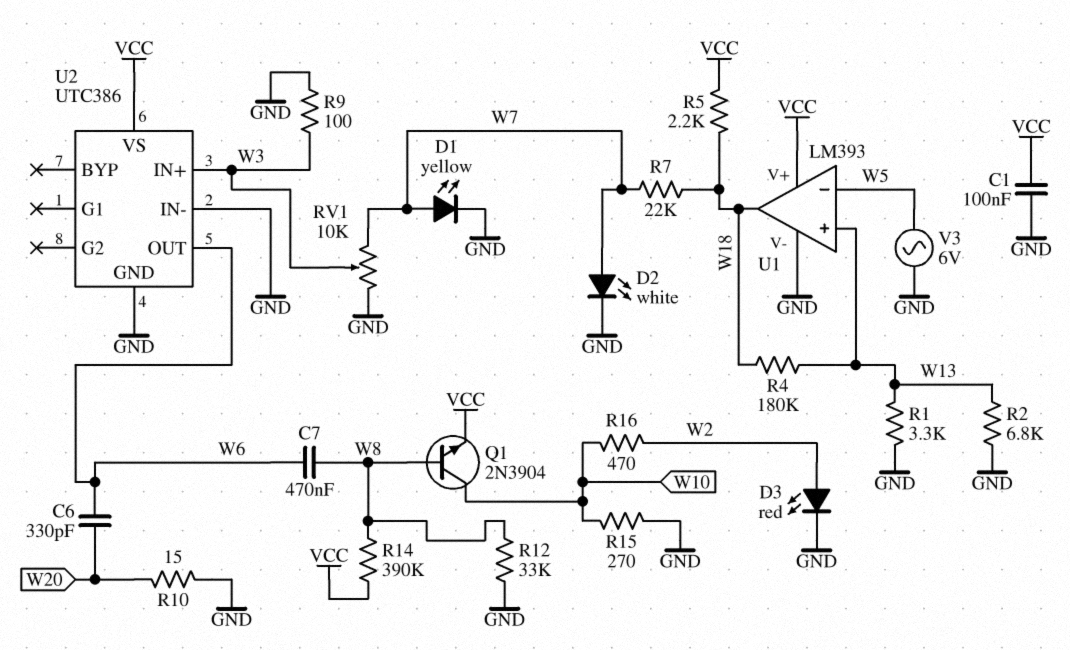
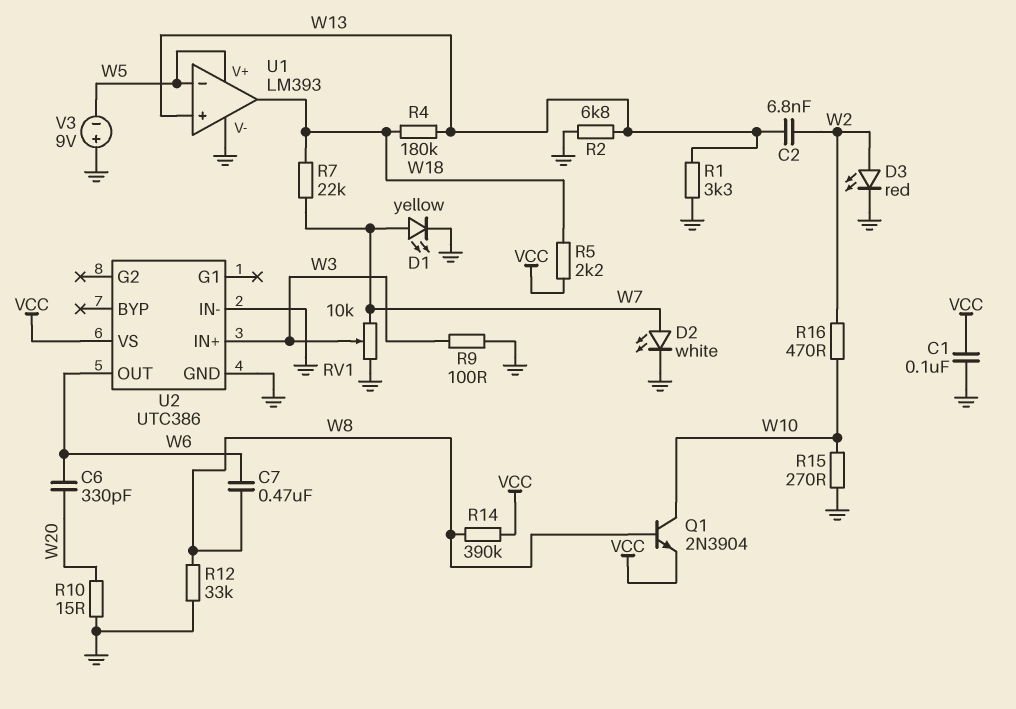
C2: none -> 6.8nF (W2, W13)
U1 pin V+: VCC -> W5
V3: AC 6V (GND, W5) -> 9V (plus GND, minus W5)

